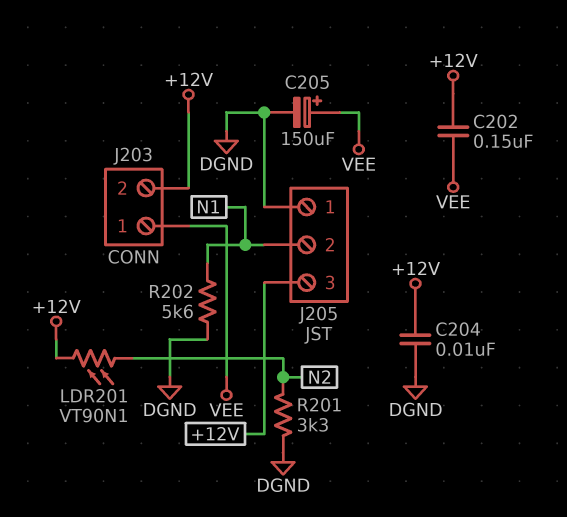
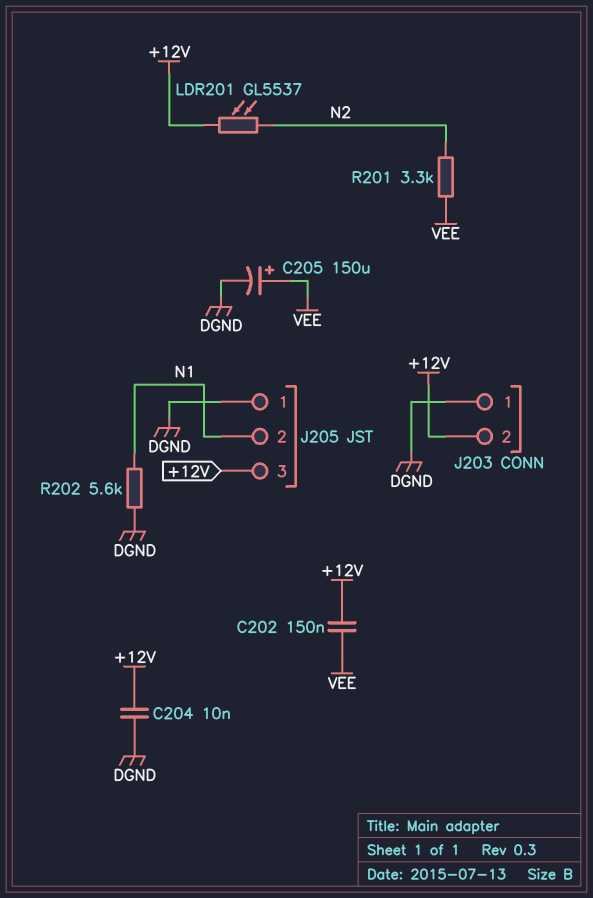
J203 pin 1: VEE -> DGND
LDR201: VT90N1 (+12V, N2) -> GL5537 (+12V, N2)
R201: 3.3k (DGND, N2) -> 3.3k (N2, VEE)

